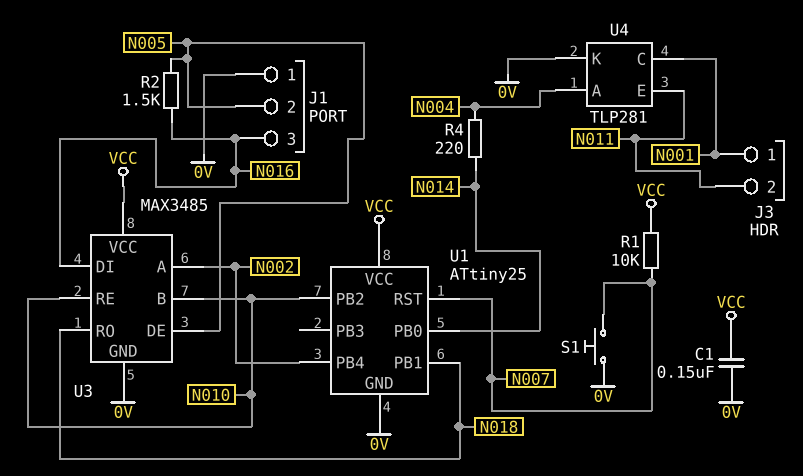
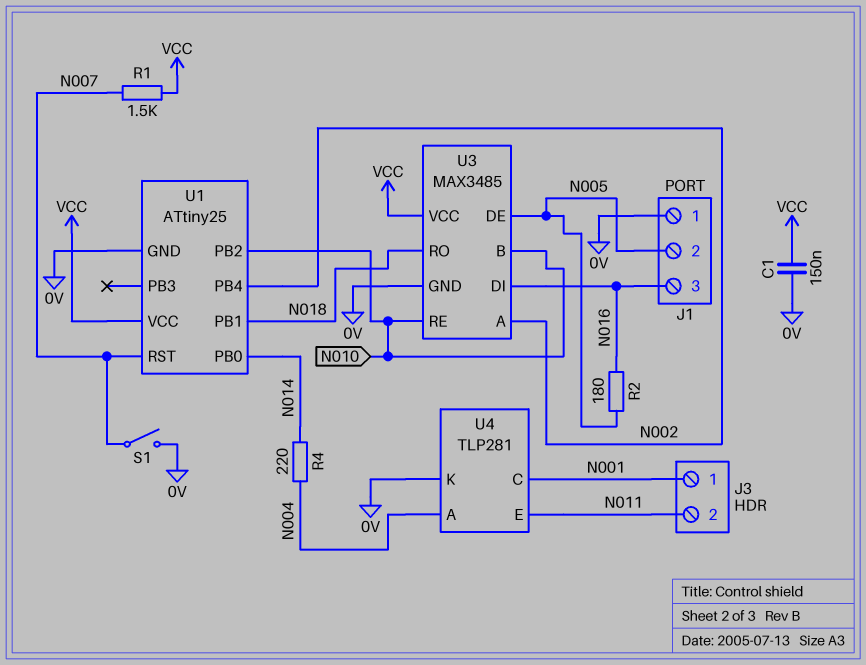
R1: 10k (N007, VCC) -> 1.5k (N007, VCC)
R2: 1.5k (N005, N016) -> 180 (N005, N016)
S1: button (0V, N007) -> switch (0V, N007)

